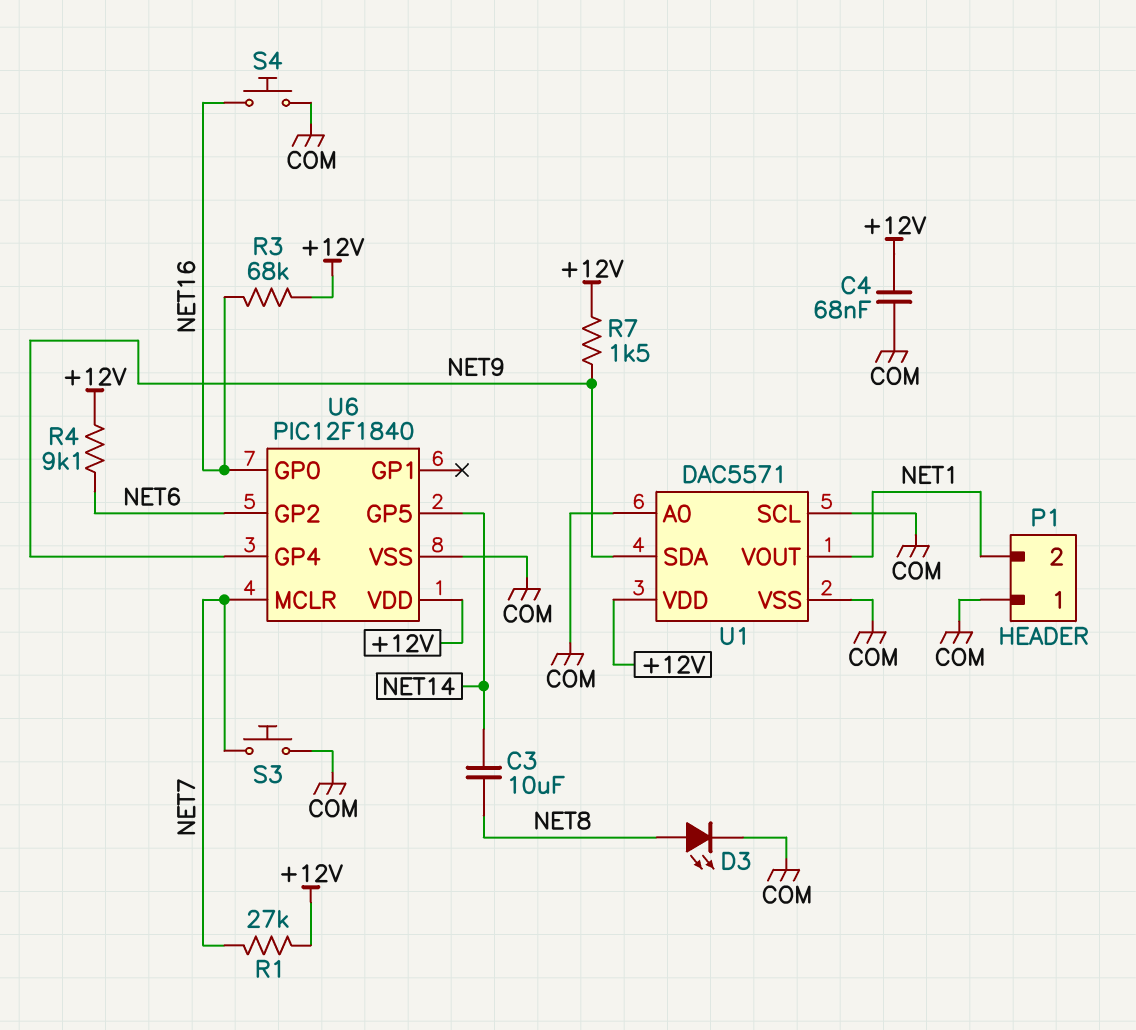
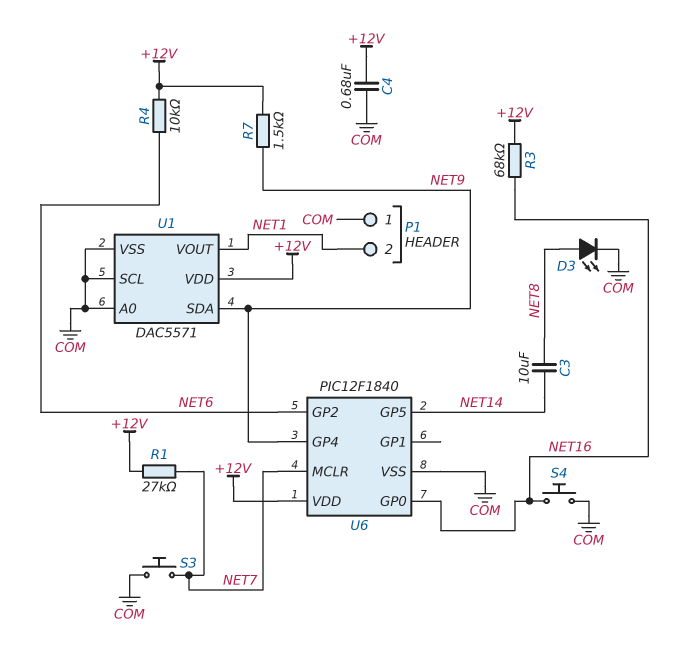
C4: 68nF (+12V, COM) -> 680nF (+12V, COM)
R4: 9.1k (+12V, NET6) -> 10k (+12V, NET6)

